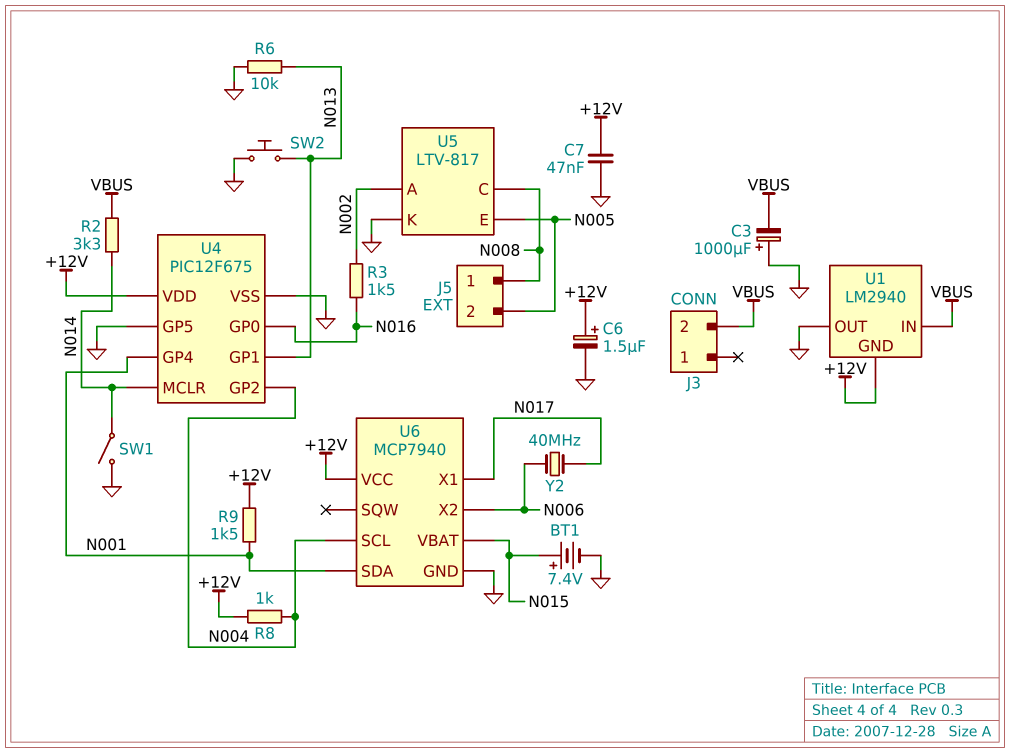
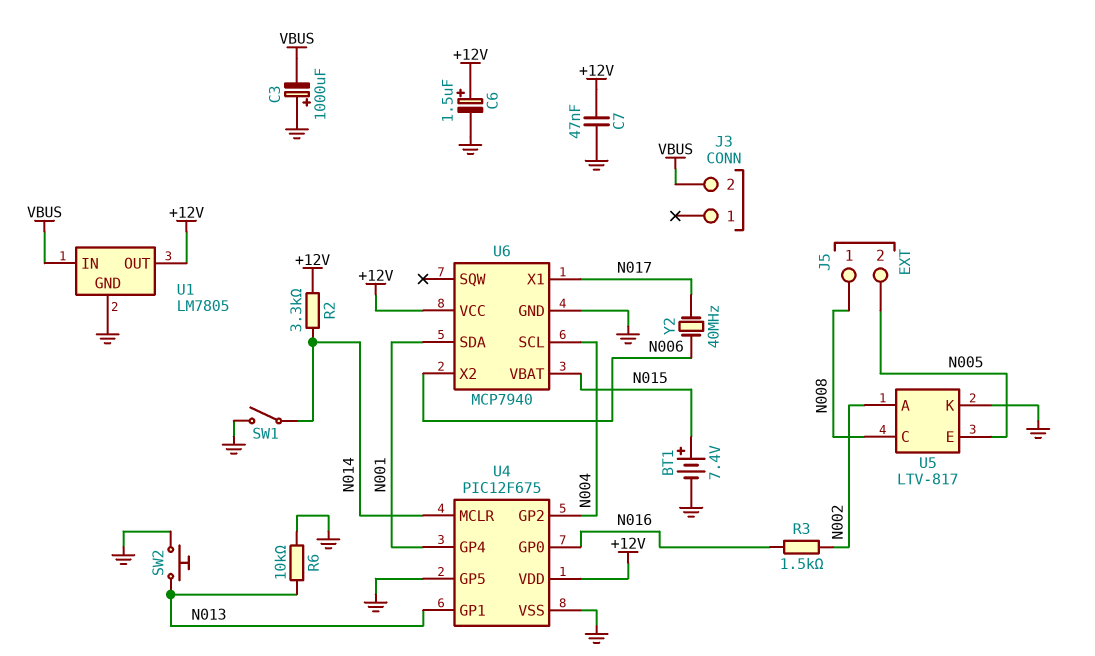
R2: 3.3k (N014, VBUS) -> 3.3k (+12V, N014)
R8: 1k (+12V, N004) -> none
R9: 1.5k (+12V, N001) -> none
U1: LM2940 -> LM7805
U1 pin GND: +12V -> GND
U1 pin OUT: GND -> +12V

